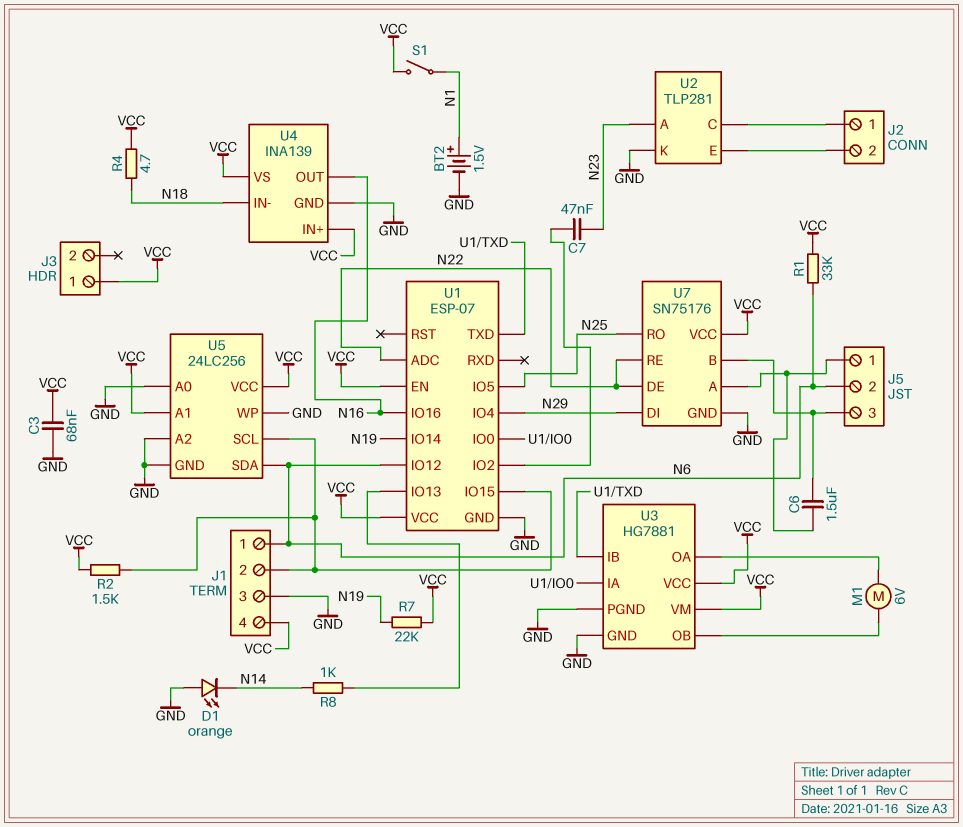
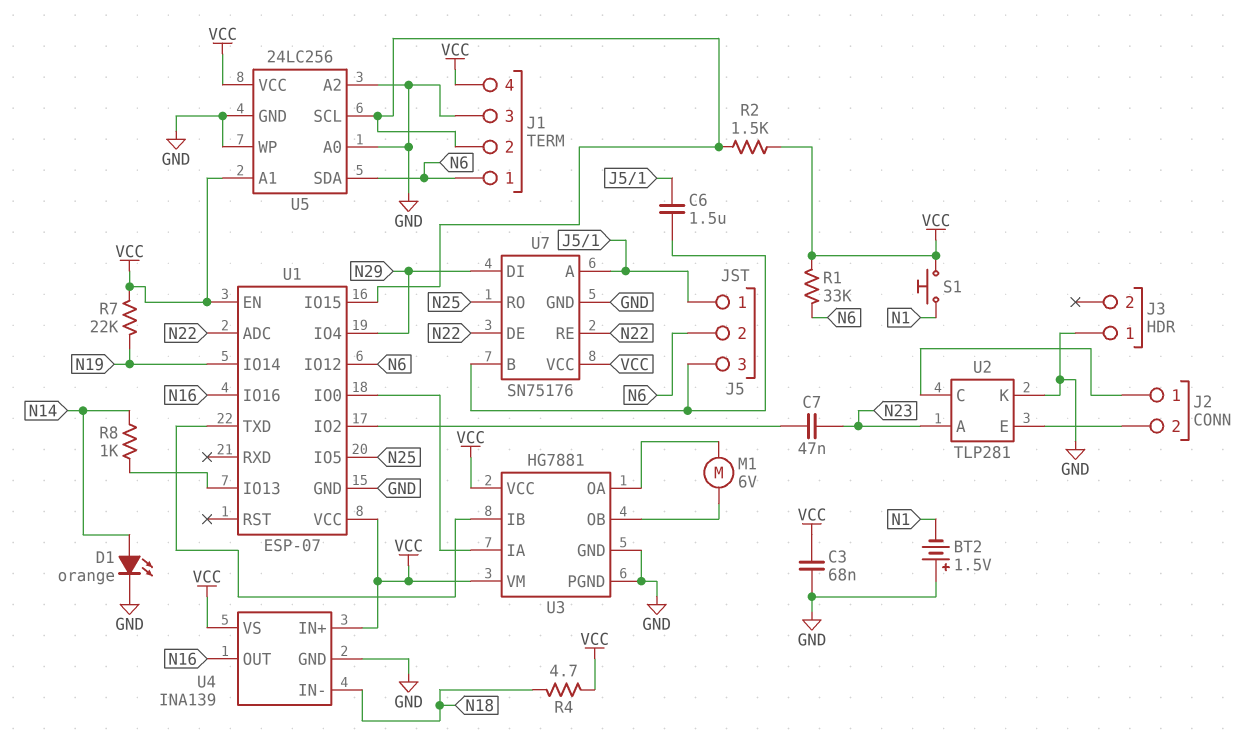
BT2: 1.5V (plus N1, minus GND) -> 1.5V (plus GND, minus N1)
D1: LED orange (A GND, K N14) -> LED orange (A N14, K GND)
J3 pin 1: VCC -> GND
S1: switch (N1, VCC) -> button (N1, VCC)

